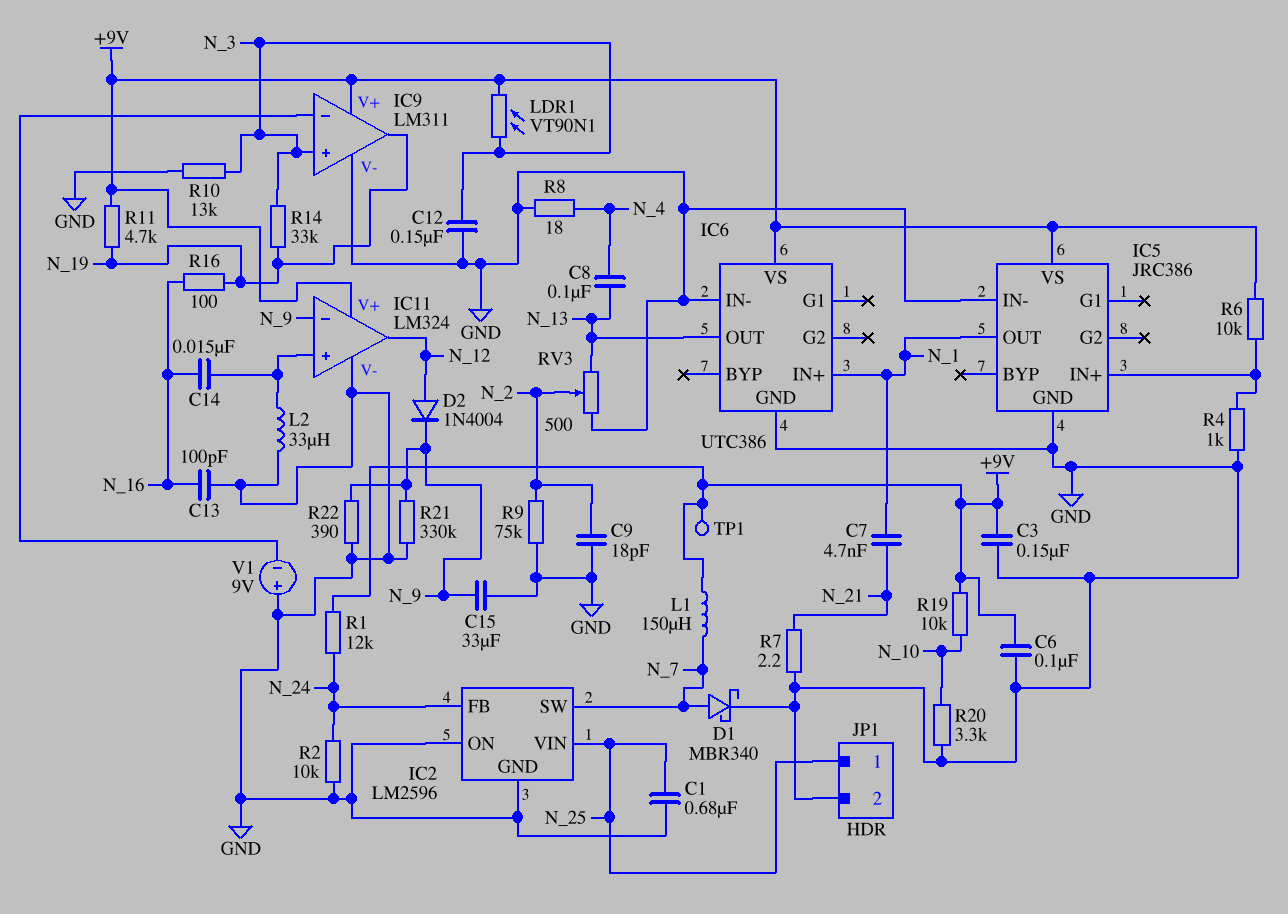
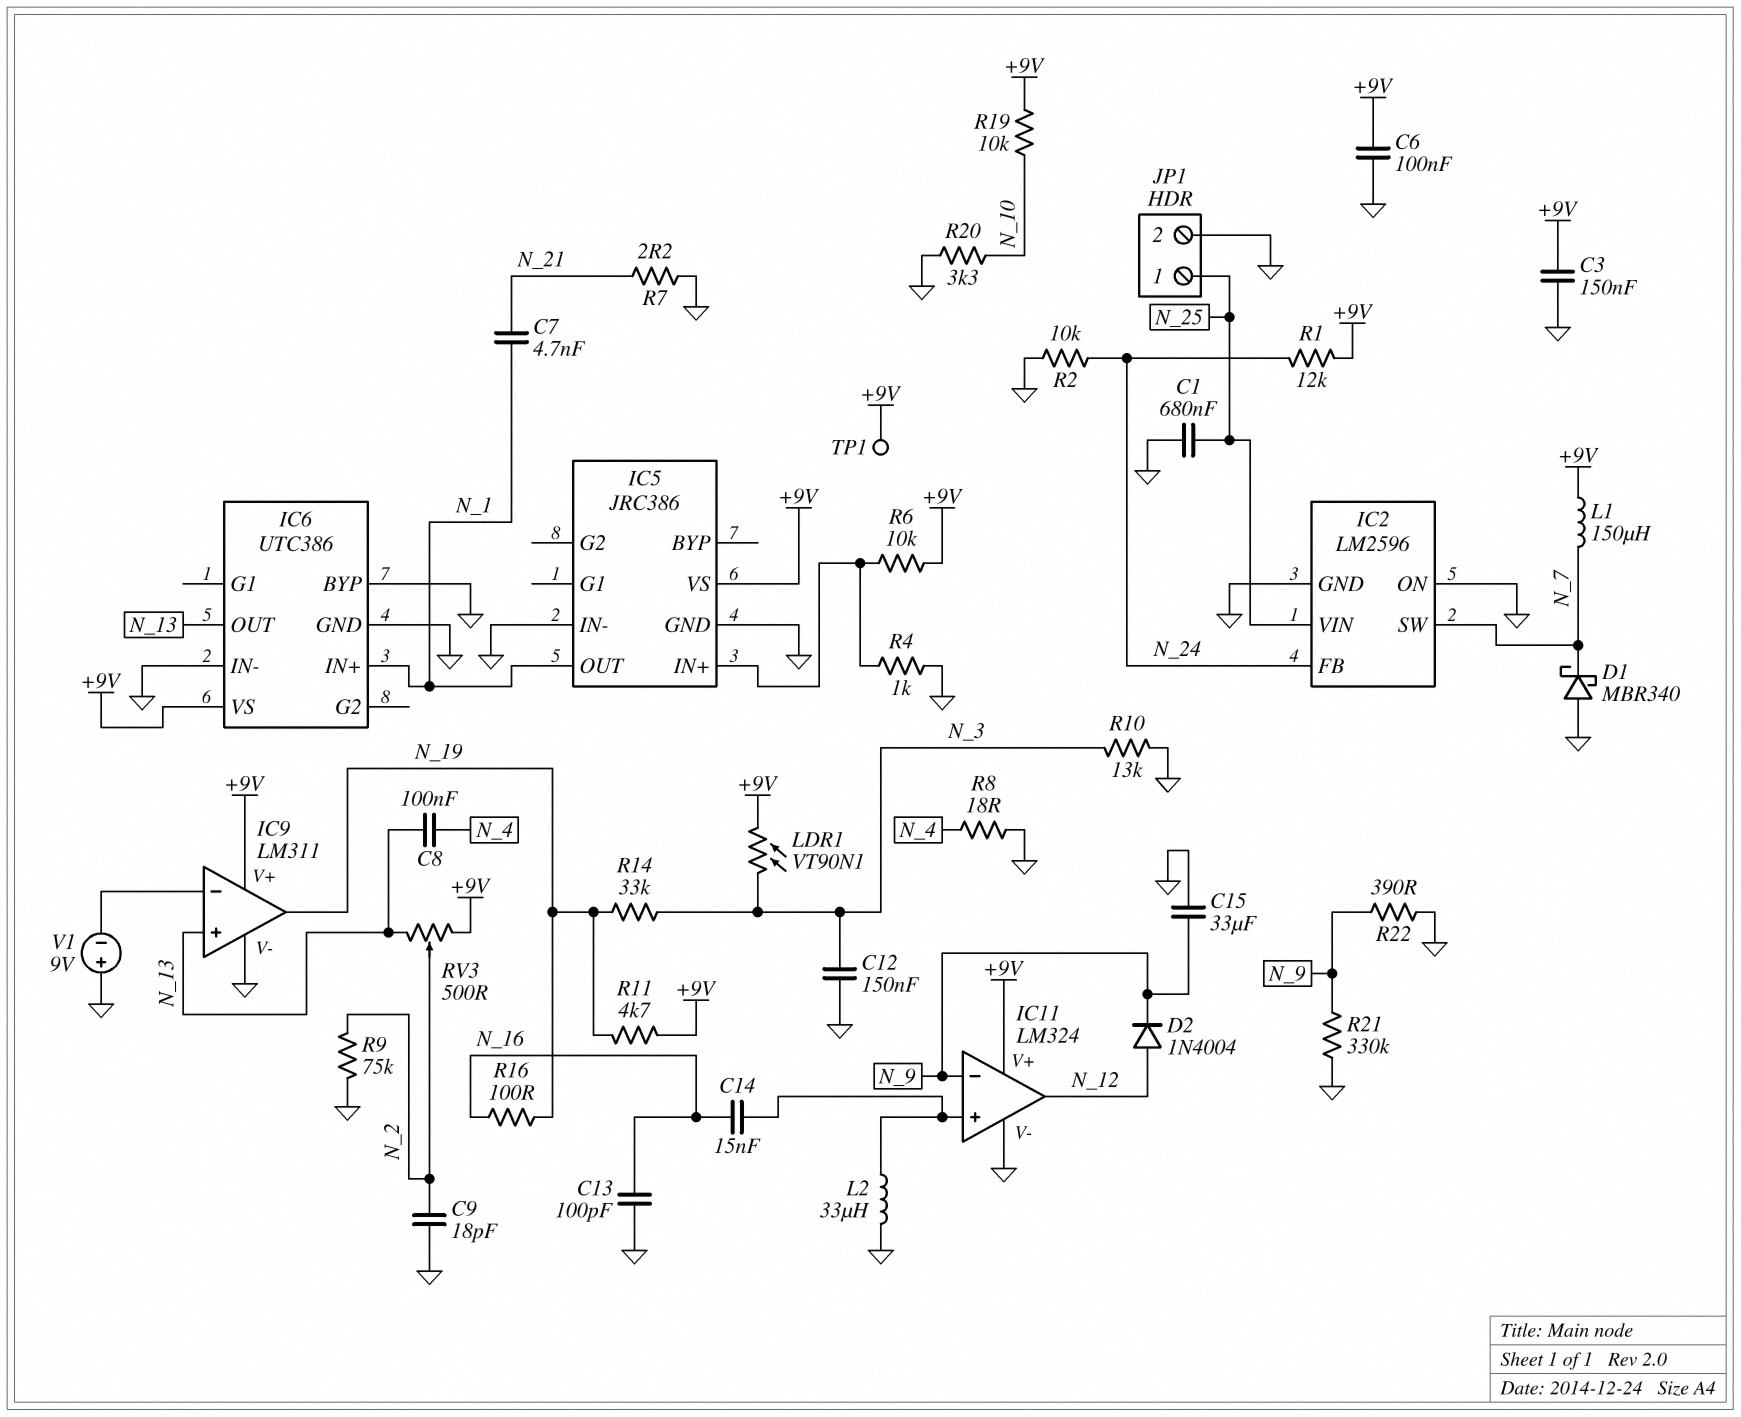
D1: schottky MBR340 (A N_7, K GND) -> schottky MBR340 (A GND, K N_7)
IC6 pin BYP: none -> GND
IC9 pin in+: N_3 -> N_13
RV3: 500 (GND, N_13, wiper N_2) -> 500 (+9V, N_13, wiper N_2)

